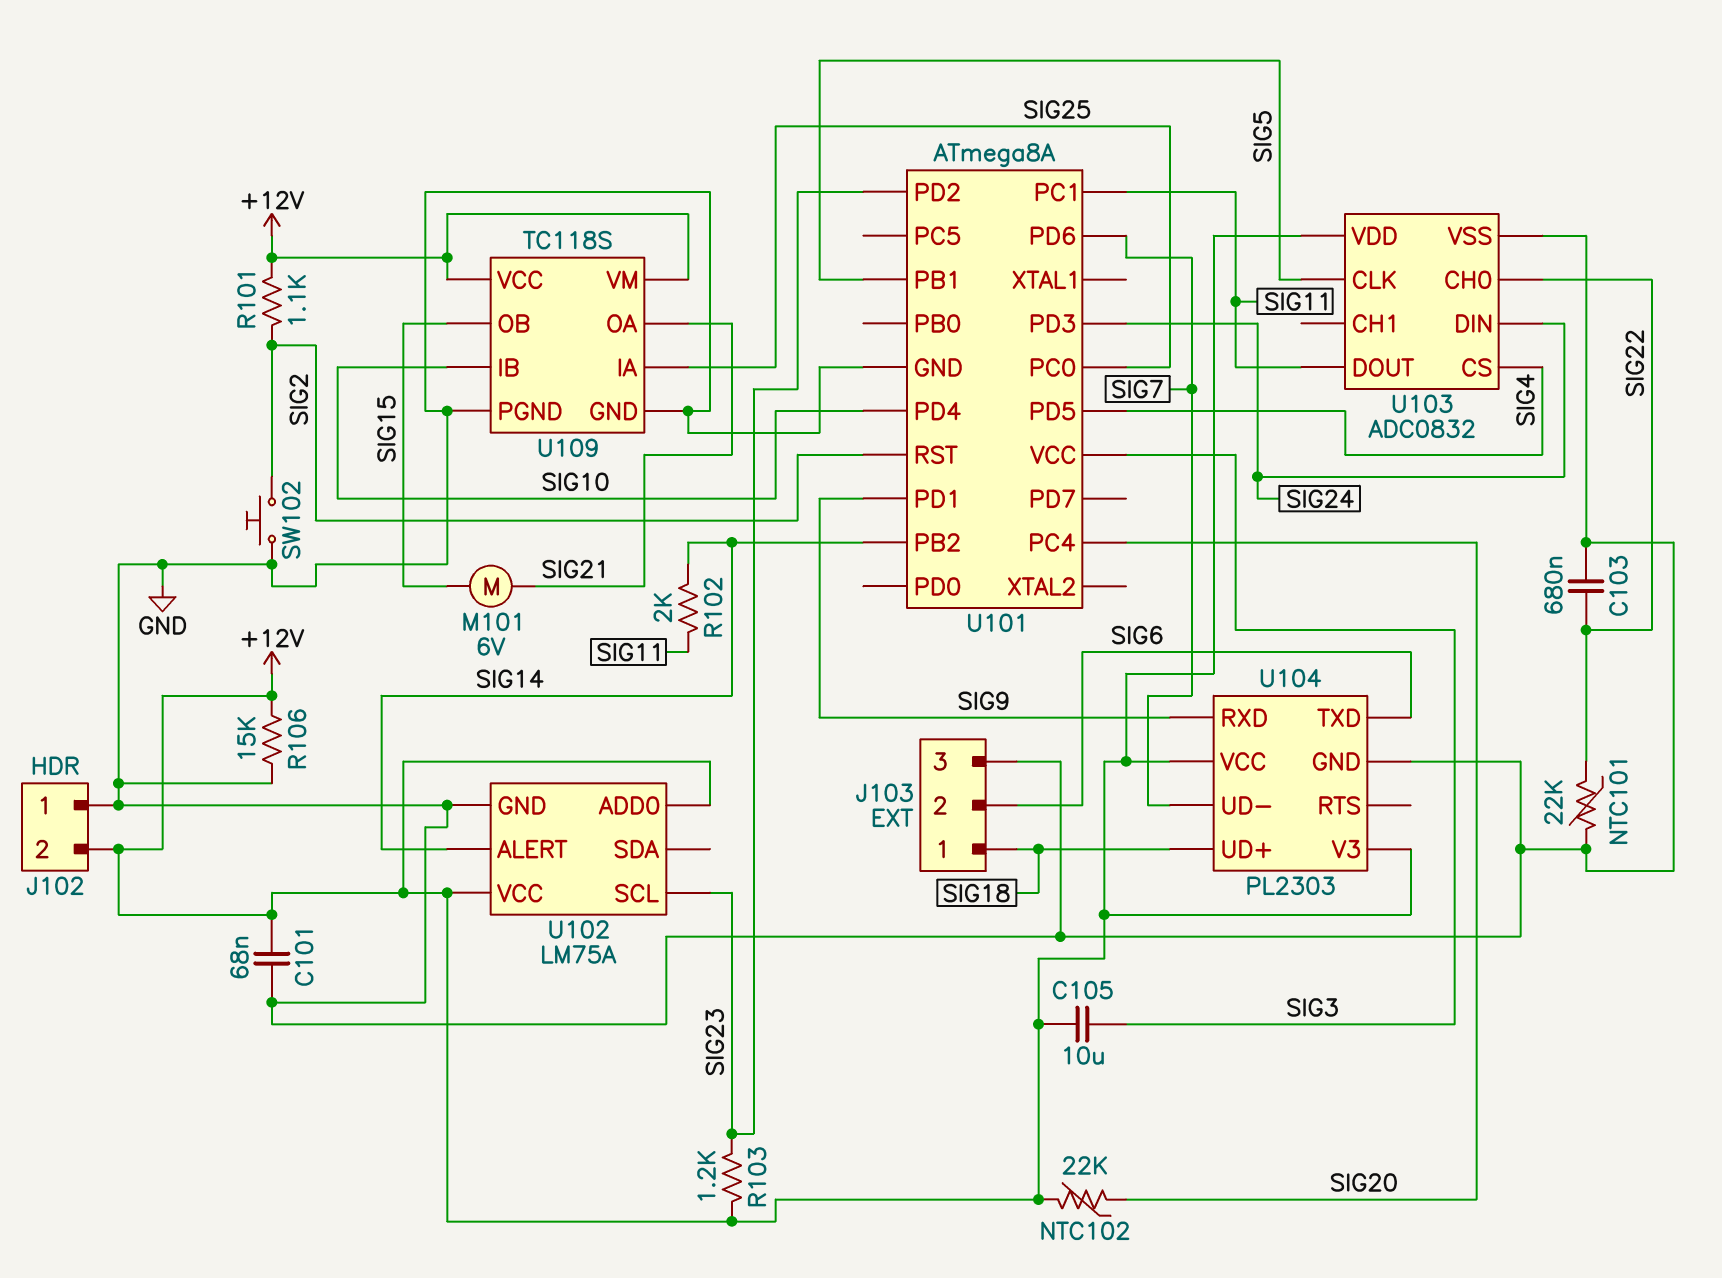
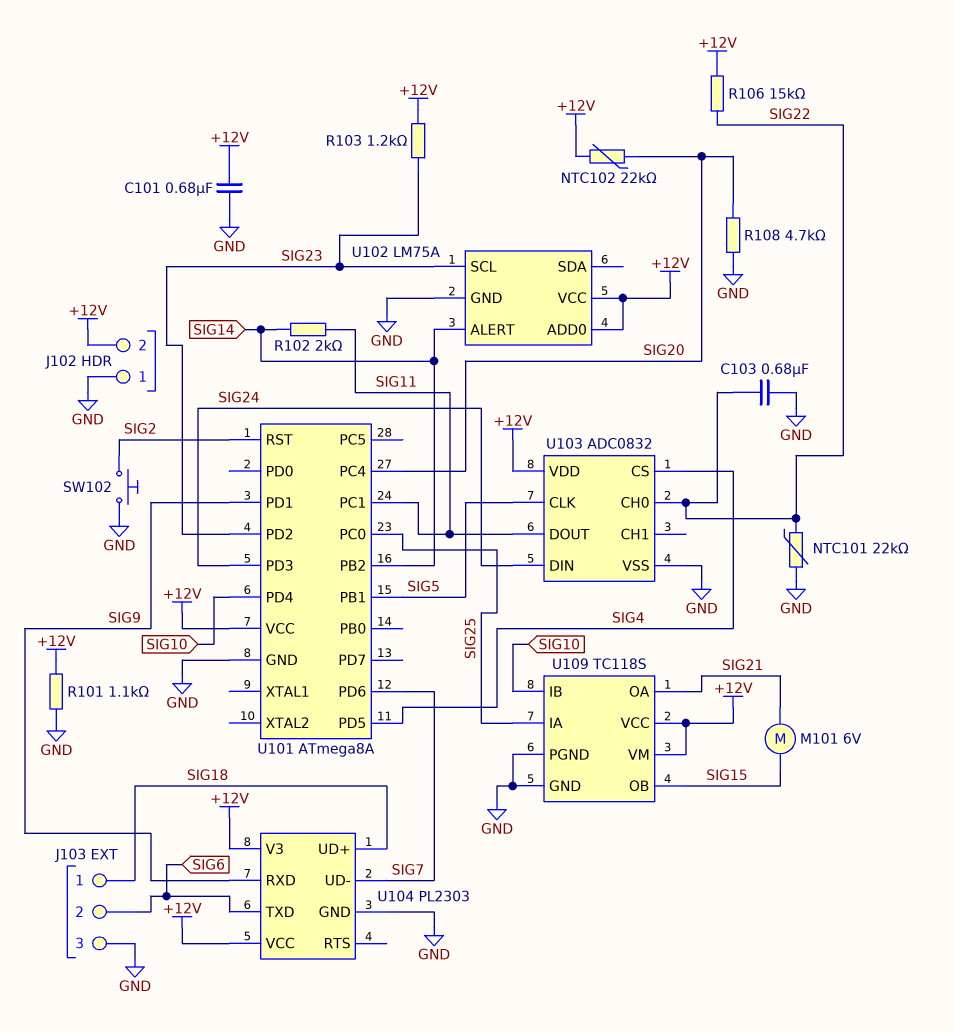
C101: 68nF (+12V, GND) -> 680nF (+12V, GND)
C105: 10uF (+12V, SIG3) -> none
R101: 1.1k (+12V, SIG2) -> 1.1k (+12V, GND)
R106: 15k (+12V, GND) -> 15k (+12V, SIG22)
R108: none -> 4.7k (GND, SIG20)
U101 pin VCC: SIG3 -> +12V

